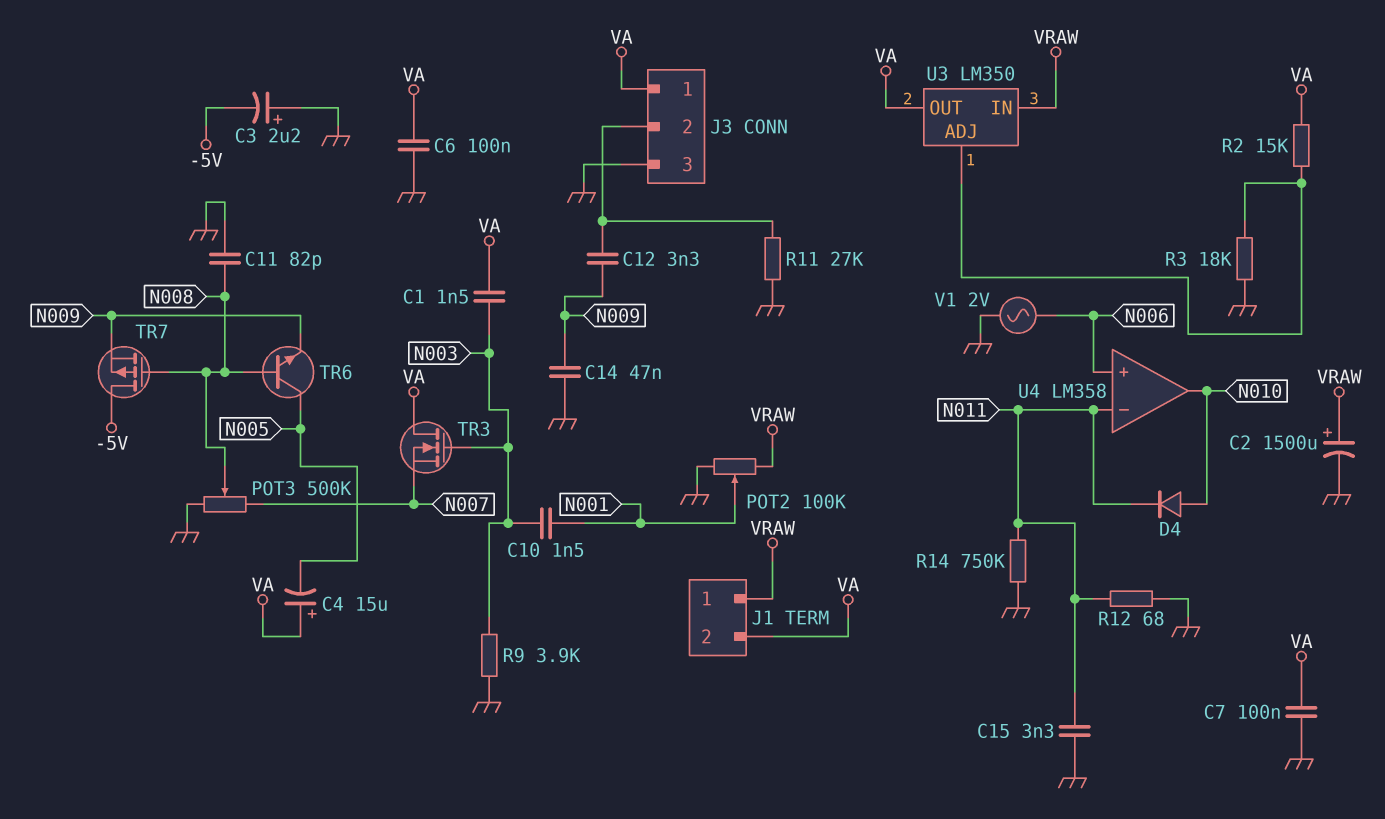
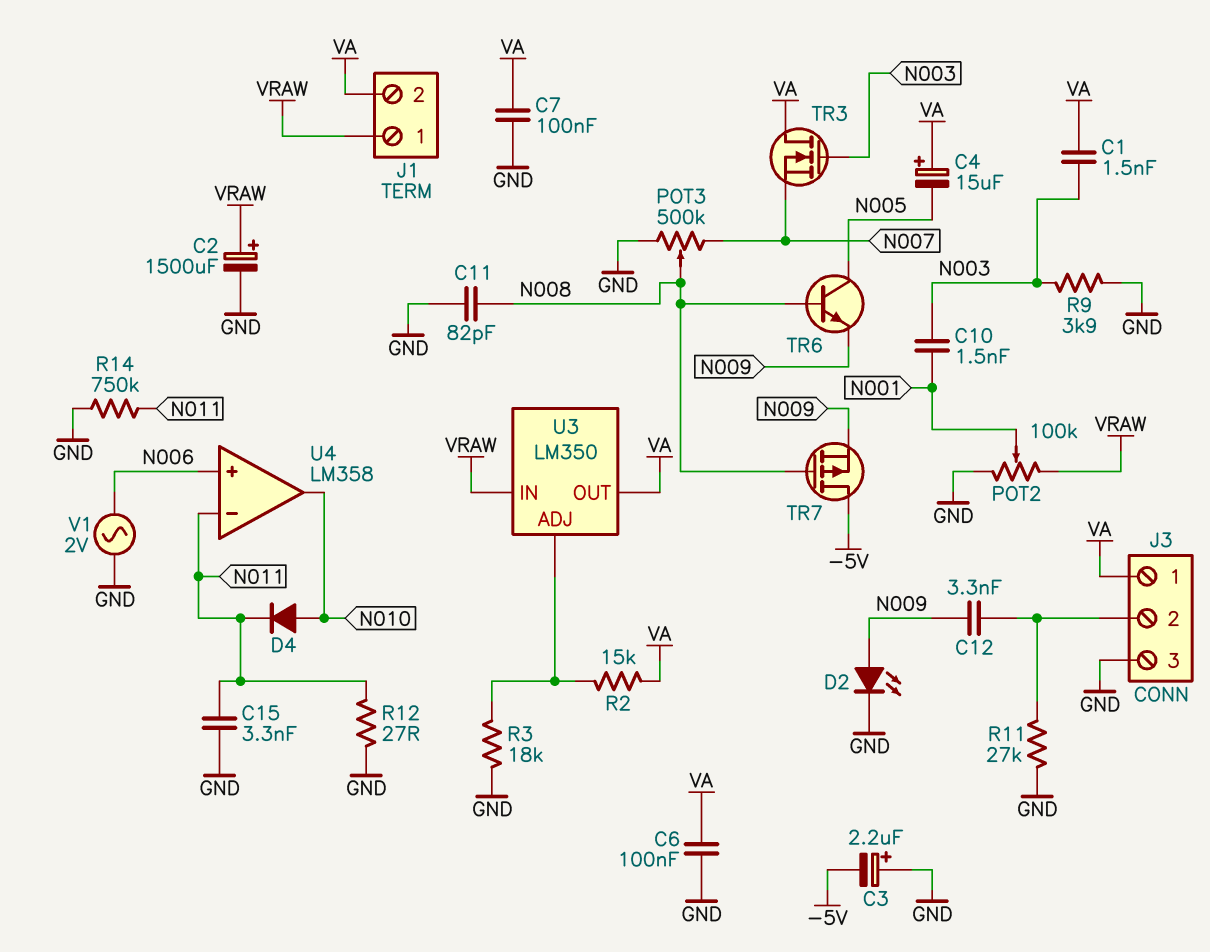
C14: 47nF (GND, N009) -> none
D2: none -> LED (A N009, K GND)
R12: 68 (GND, N011) -> 27 (GND, N011)

